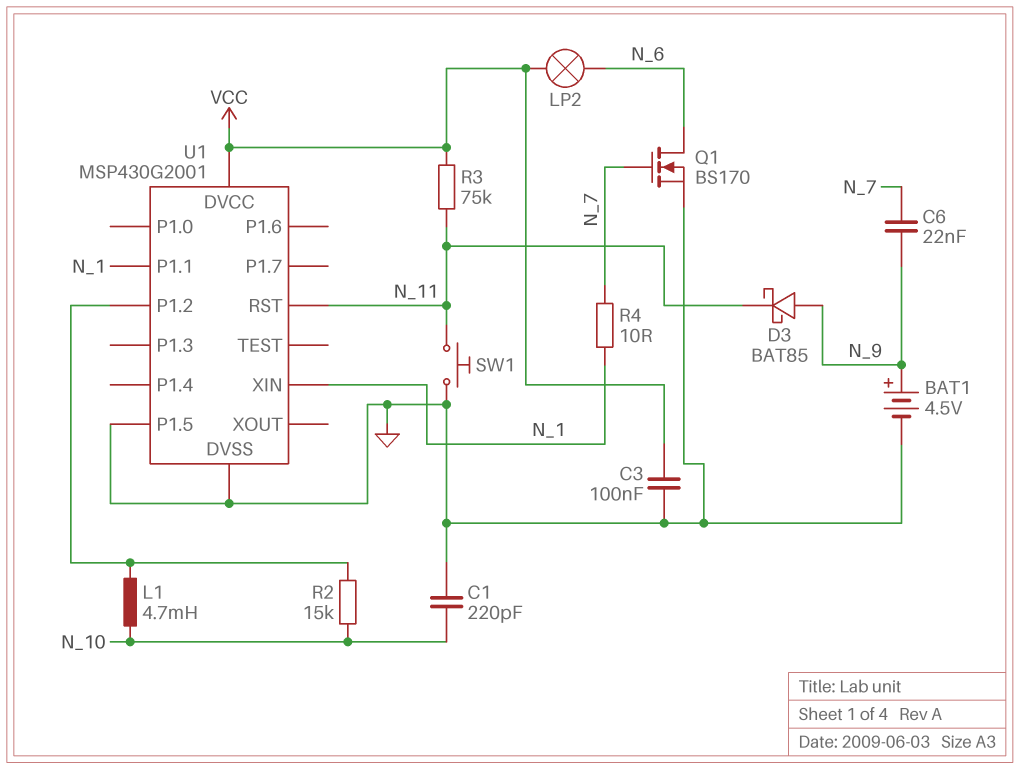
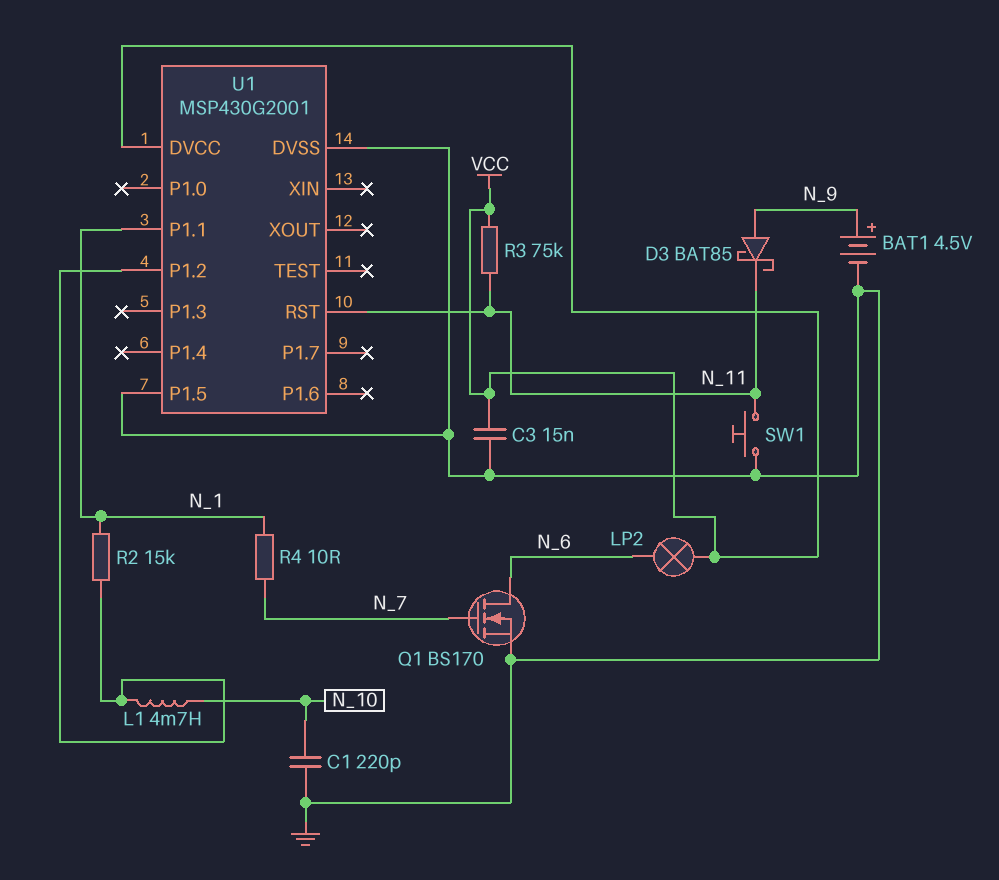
C3: 100nF (GND, VCC) -> 15nF (GND, VCC)
C6: 22nF (N_7, N_9) -> none
R2: 15k (N_10, U1/P1.2) -> 15k (N_1, U1/P1.2)
U1 pin XIN: N_1 -> none

